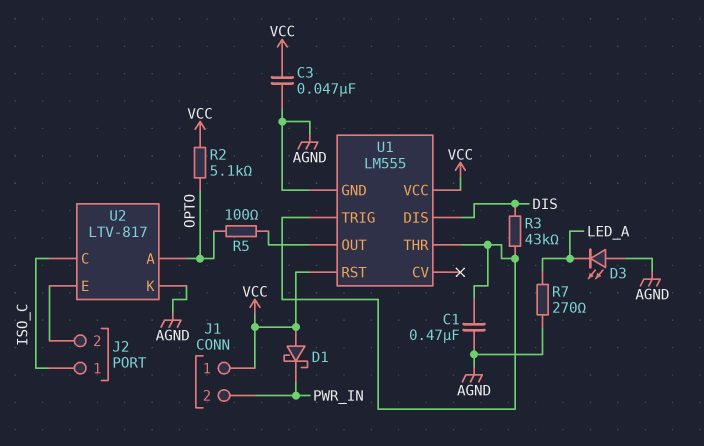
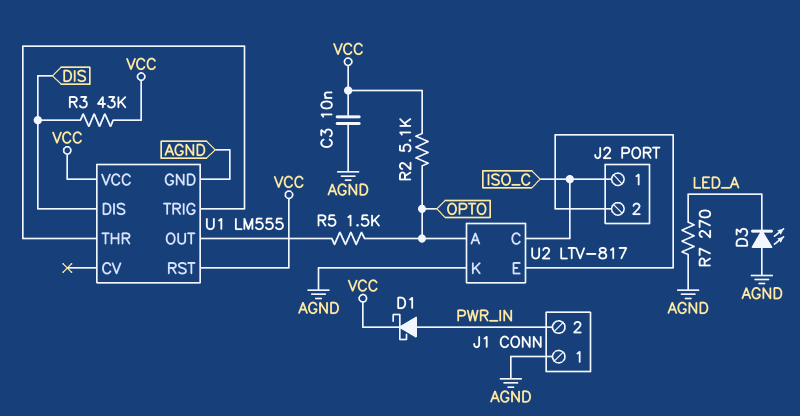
C1: 470nF (AGND, U1/THR) -> none
C3: 47nF (AGND, VCC) -> 10nF (AGND, VCC)
D1: schottky (A VCC, K PWR_IN) -> schottky (A PWR_IN, K VCC)
J1 pin 1: VCC -> AGND
R3: 43k (DIS, U1/THR) -> 43k (DIS, VCC)
R5: 100 (OPTO, U1/OUT) -> 1.5k (OPTO, U1/OUT)

